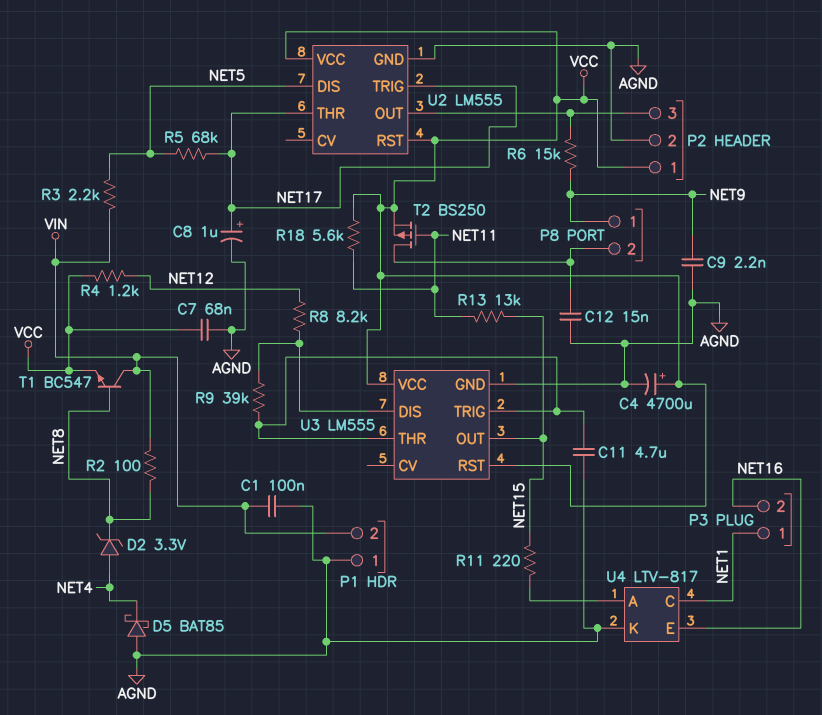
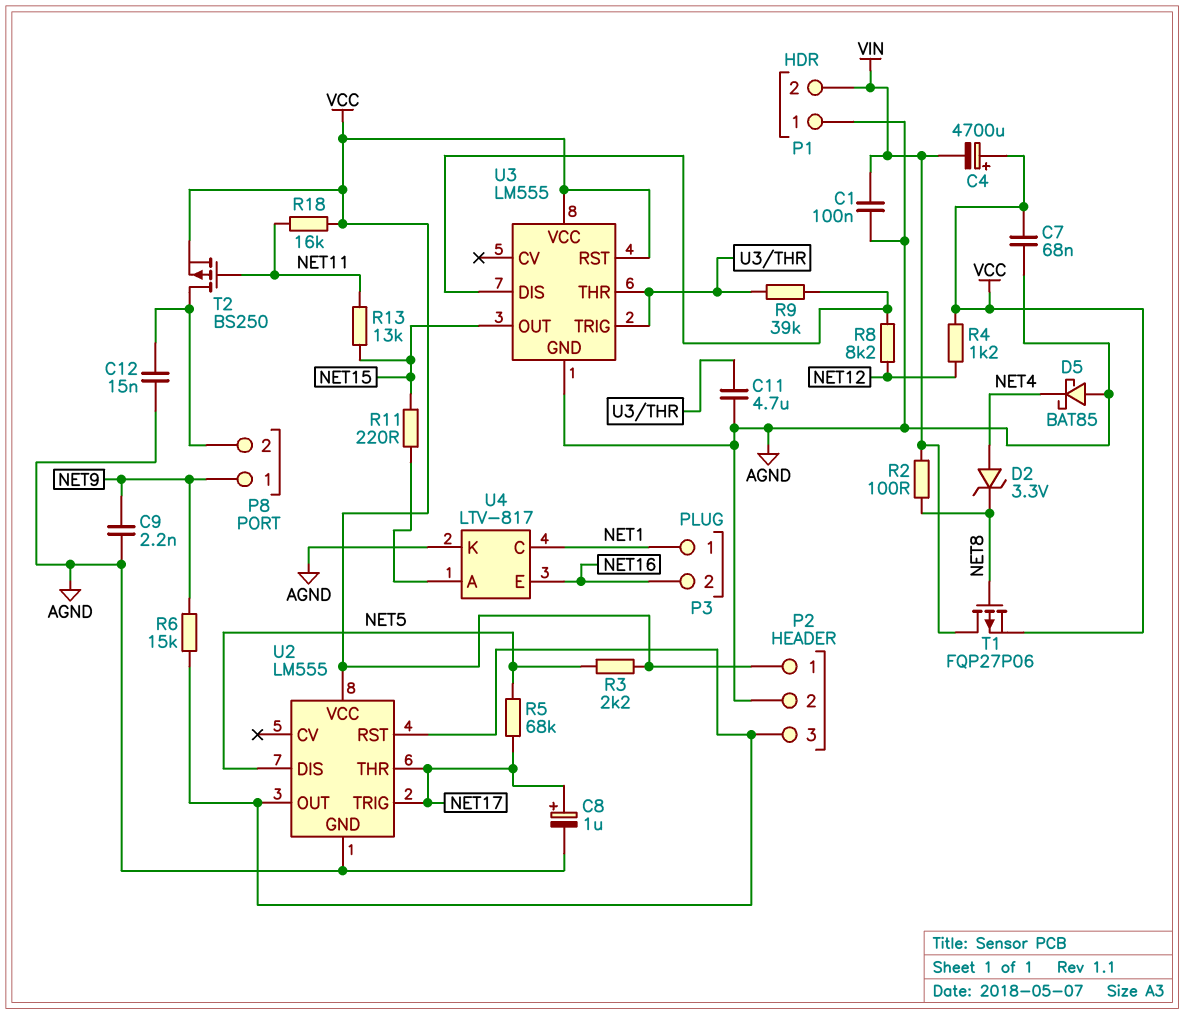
C4: 4700uF (plus VCC, minus AGND) -> 4700uF (plus VCC, minus VIN)
R3: 2.2k (NET5, VIN) -> 2.2k (NET5, VCC)
R18: 5.6k (NET11, VCC) -> 16k (NET11, VCC)
T1: NPN BC547 (B NET8, C VIN, E VCC) -> PMOS FQP27P06 (G NET8, D VIN, S VCC)
U2 pin RST: VCC -> P2/3

